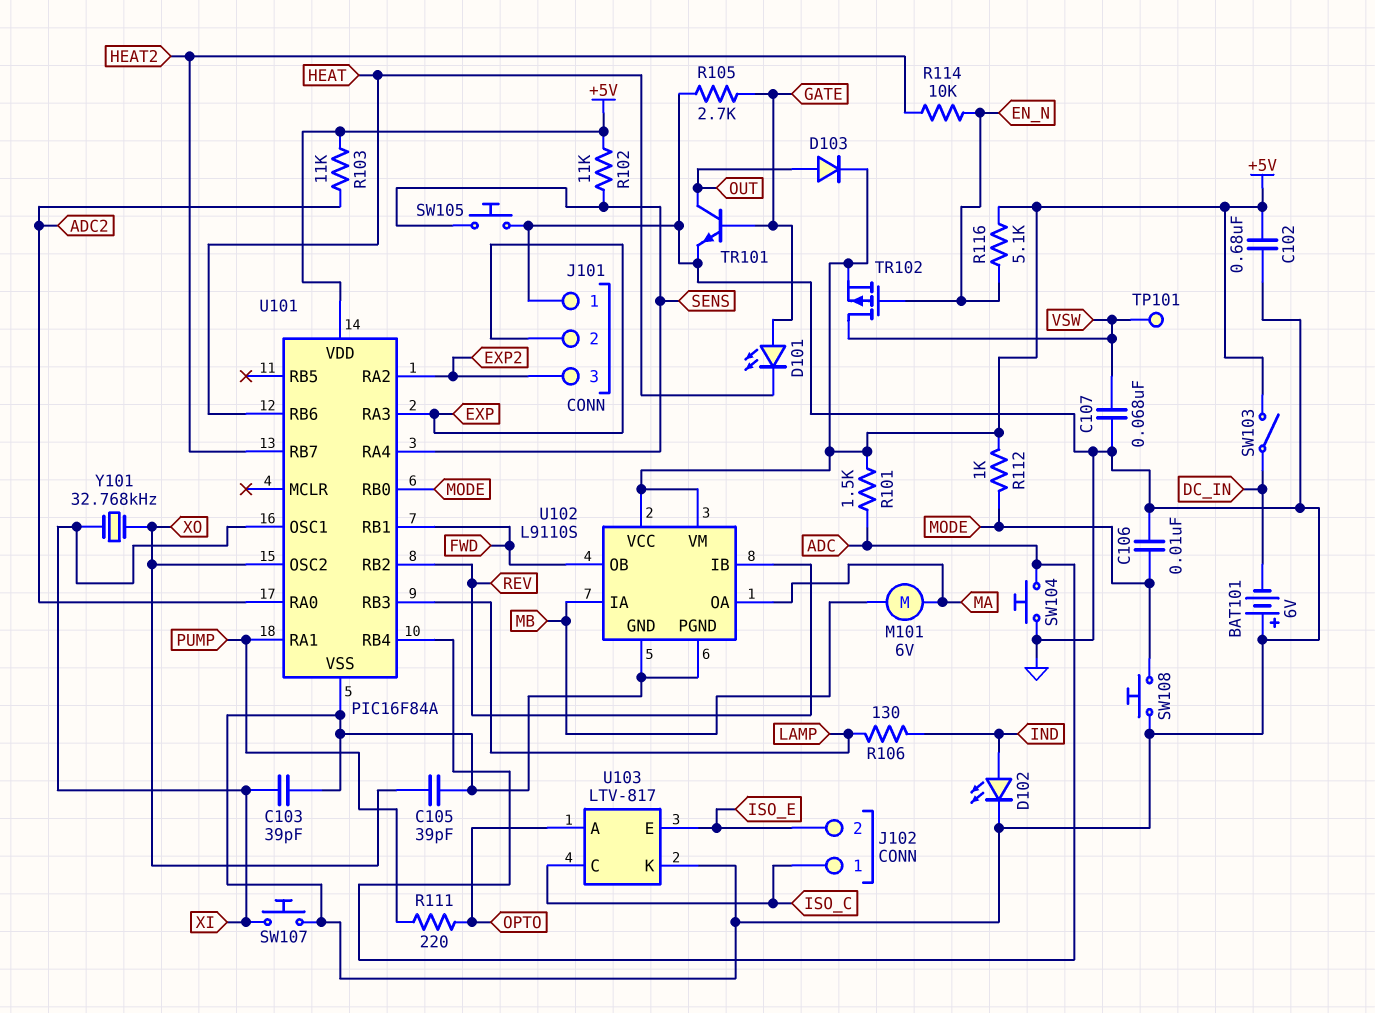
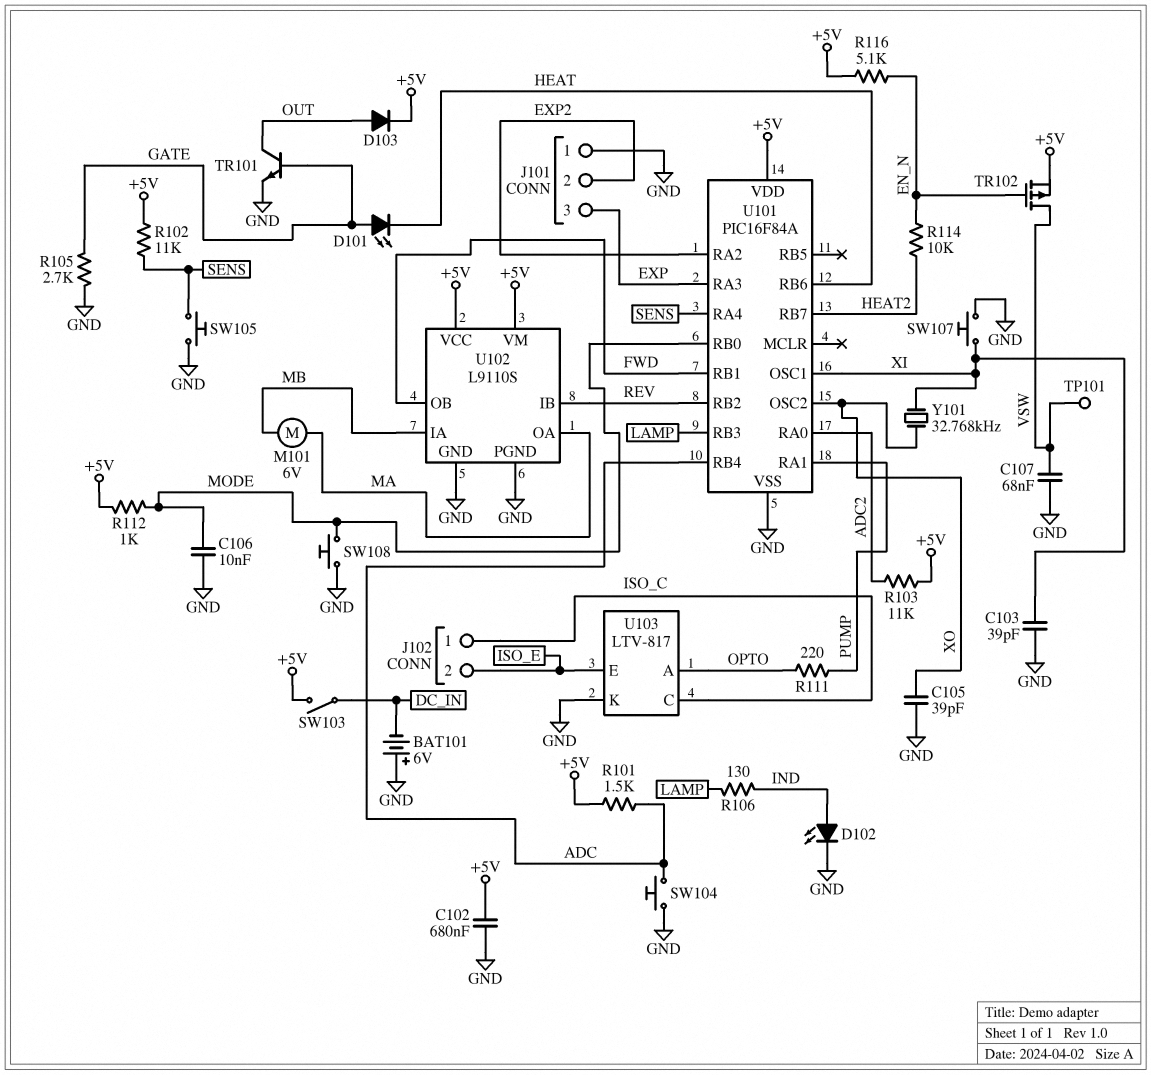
J101 pin 2: EXP -> EXP2
J101 pin 3: EXP2 -> EXP

